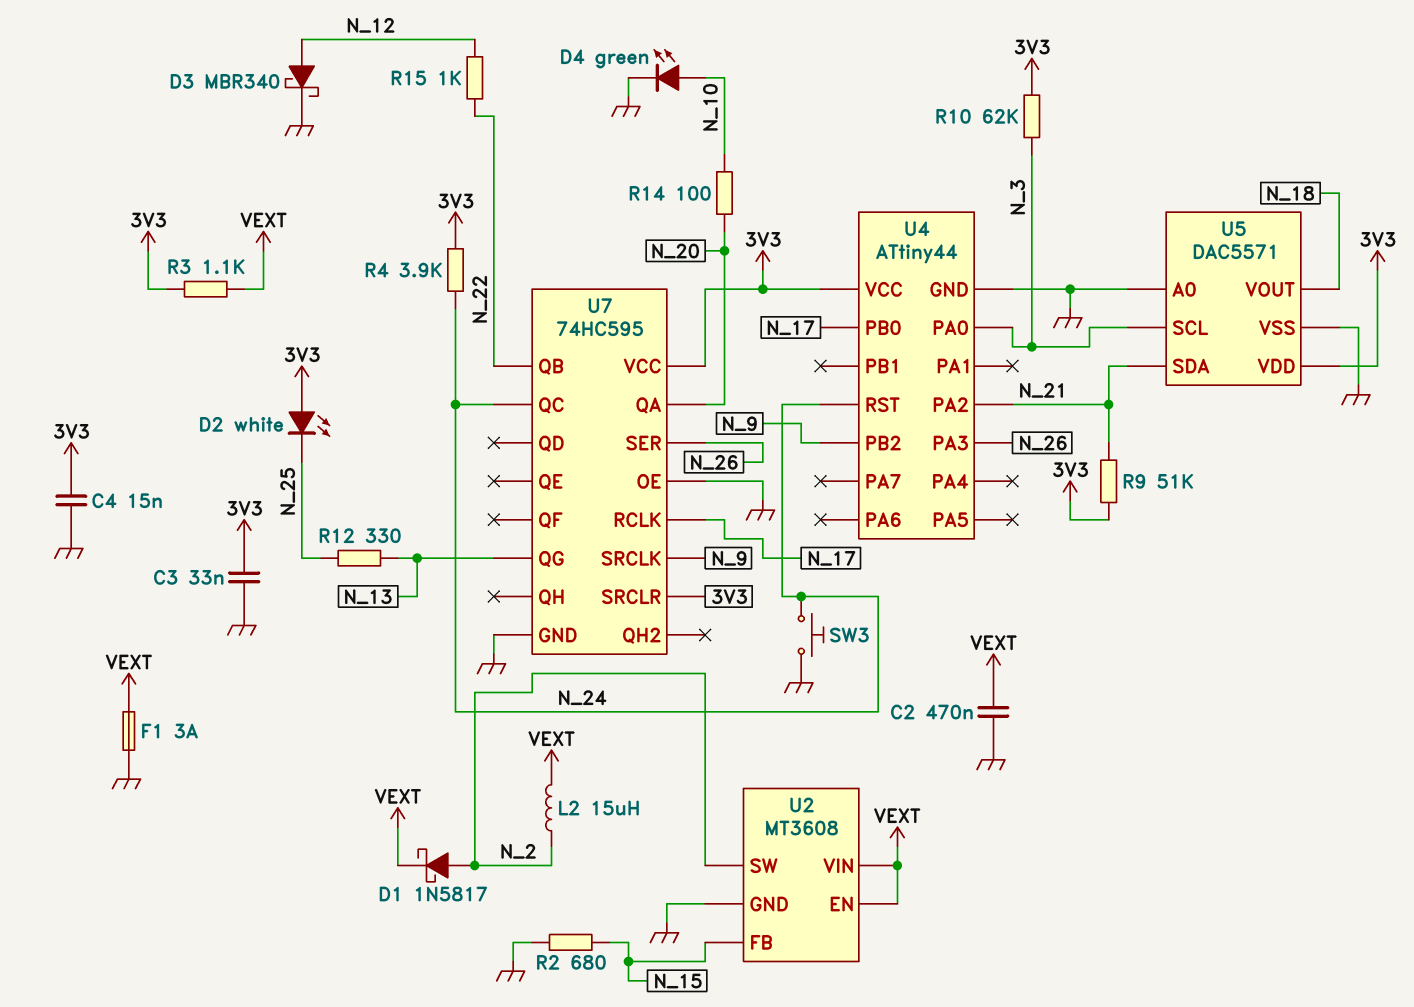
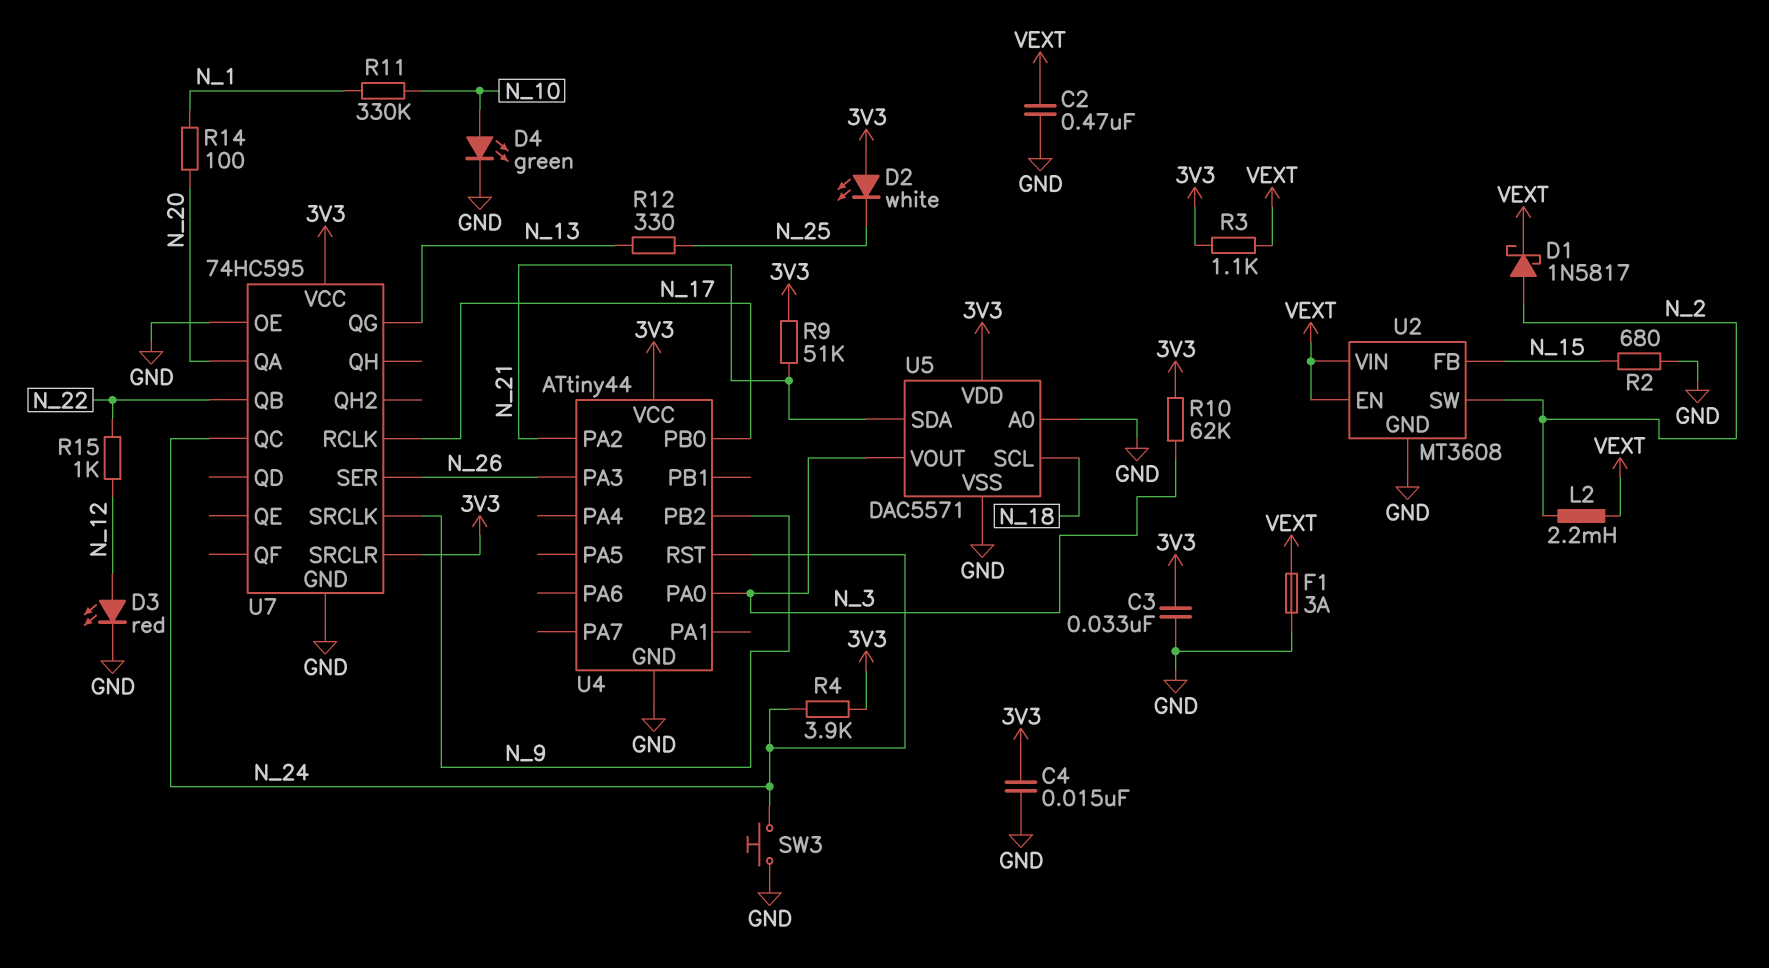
D3: schottky MBR340 (A N_12, K GND) -> LED red (A N_12, K GND)
L2: 15uH (N_2, VEXT) -> 2.2mH (N_2, VEXT)
R11: none -> 330k (N_1, N_10)
R14: 100 (N_10, N_20) -> 100 (N_1, N_20)
U5 pin SCL: N_3 -> N_18
U5 pin VOUT: N_18 -> N_3

